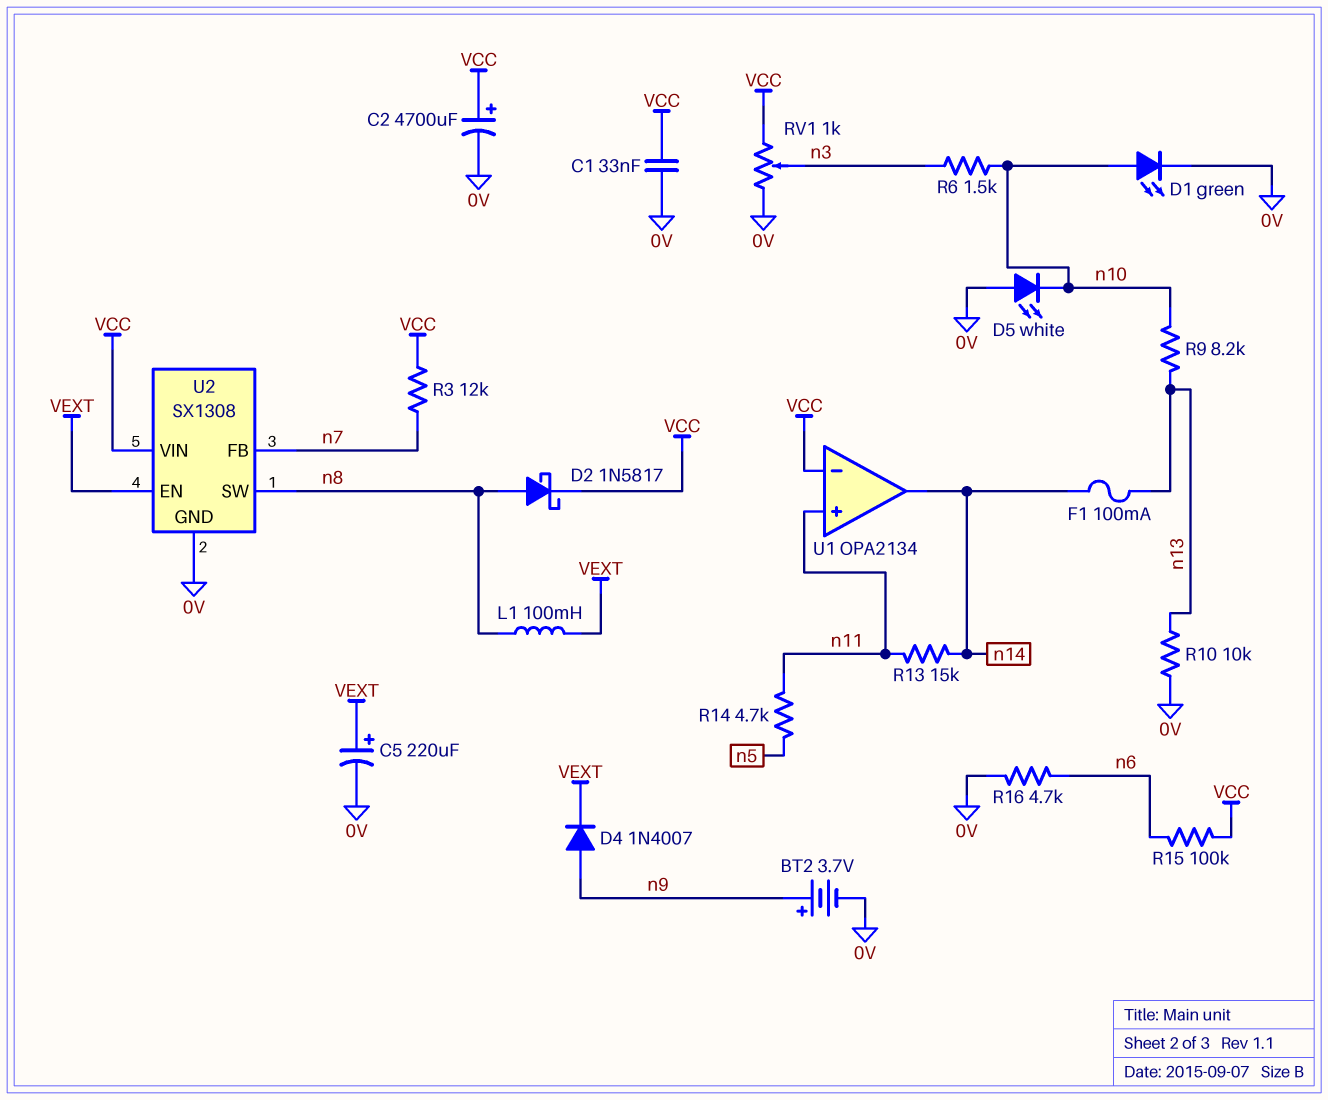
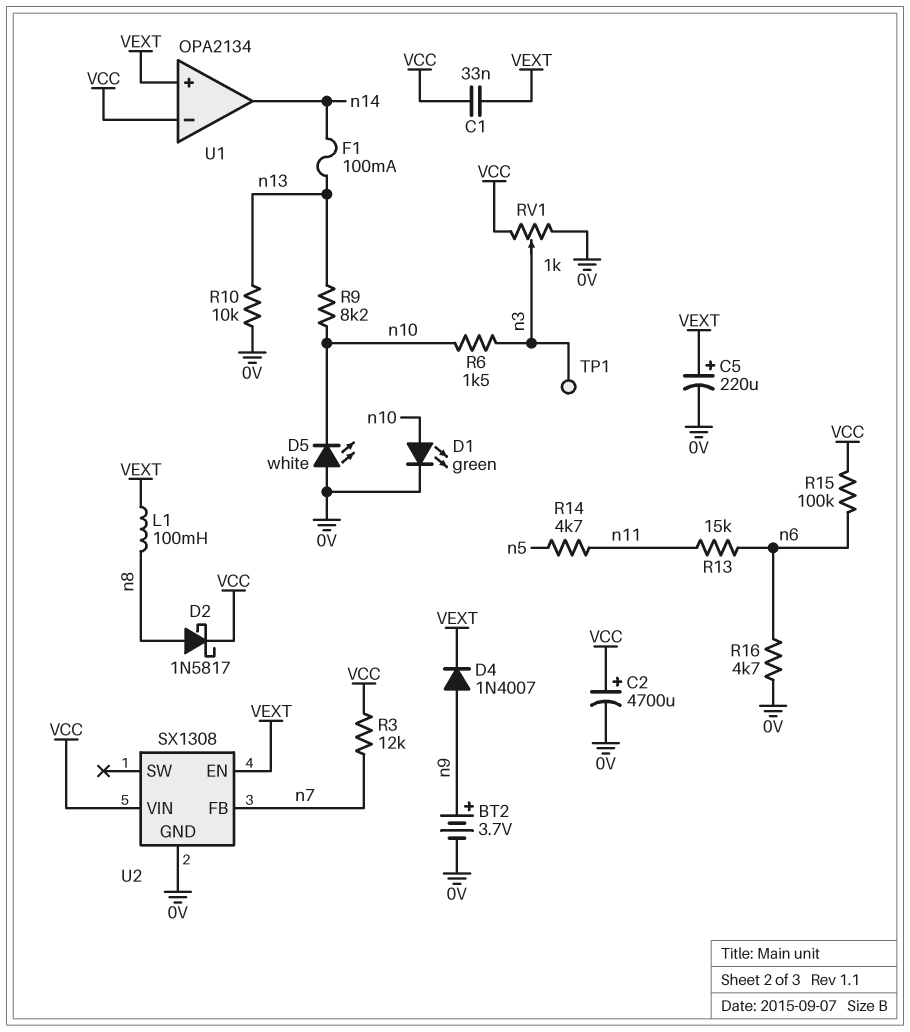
C1: 33nF (0V, VCC) -> 33nF (VCC, VEXT)
R13: 15k (n11, n14) -> 15k (n6, n11)
TP1: none -> test point (n3)
U1 pin in+: n11 -> VEXT
U2 pin SW: n8 -> none

